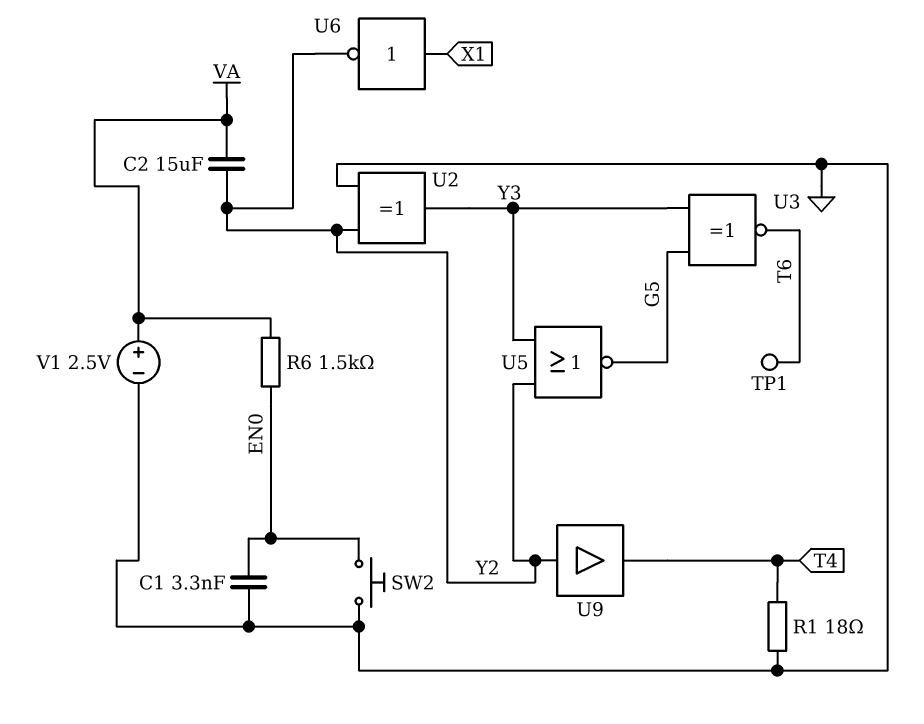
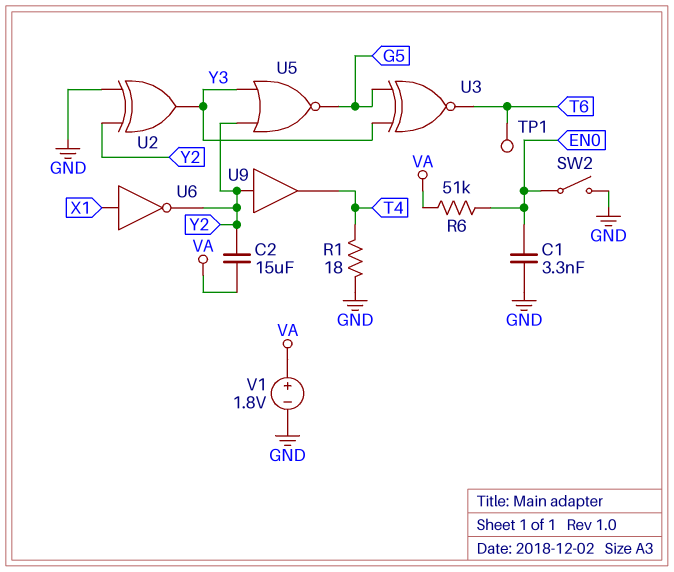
R6: 1.5k (EN0, VA) -> 51k (EN0, VA)
SW2: button (EN0, GND) -> switch (EN0, GND)
V1: 2.5V (plus VA, minus GND) -> 1.8V (plus VA, minus GND)

